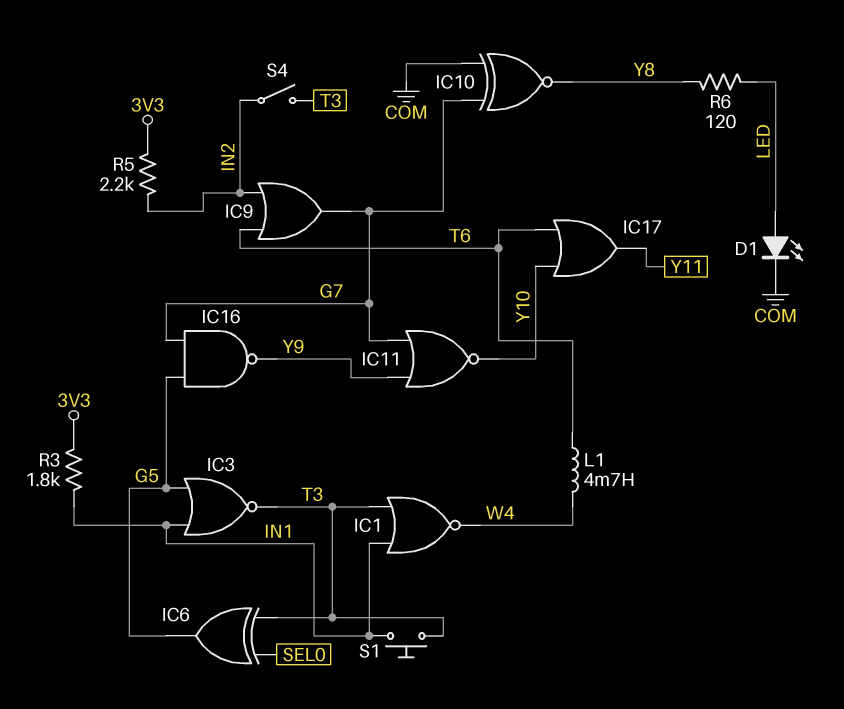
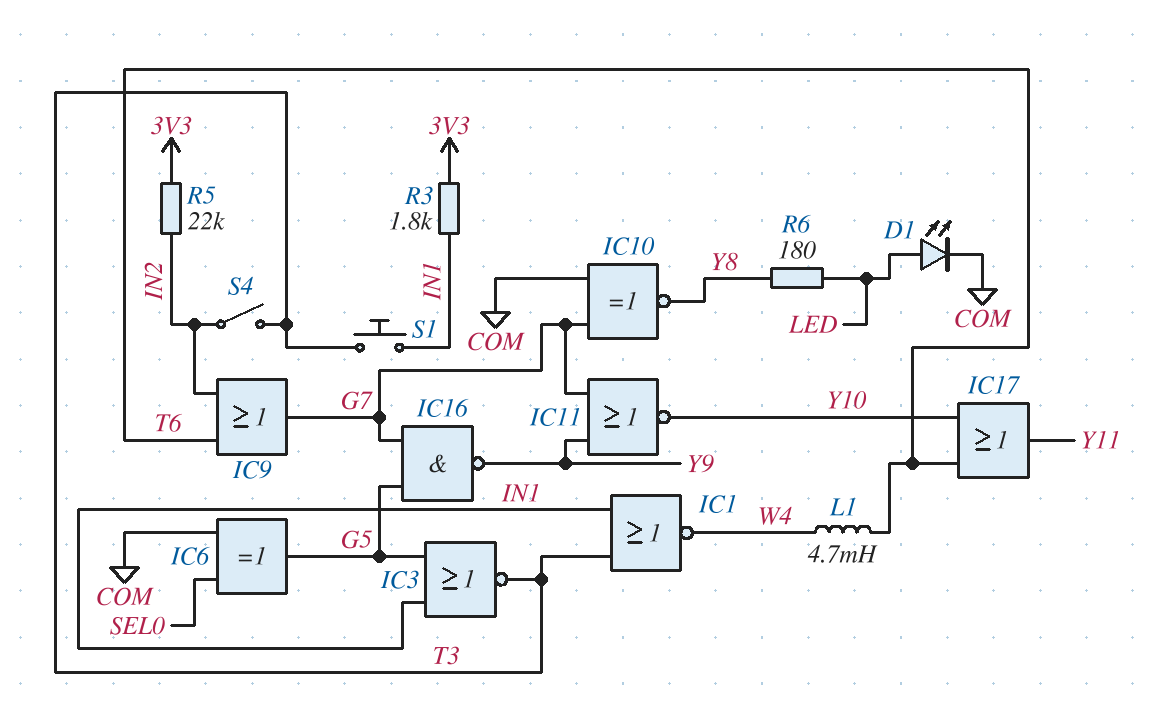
IC6: XOR (in SEL0, in T3, out G5) -> XOR (in COM, in SEL0, out G5)
R5: 2.2k (3V3, IN2) -> 22k (3V3, IN2)
R6: 120 (LED, Y8) -> 180 (LED, Y8)

